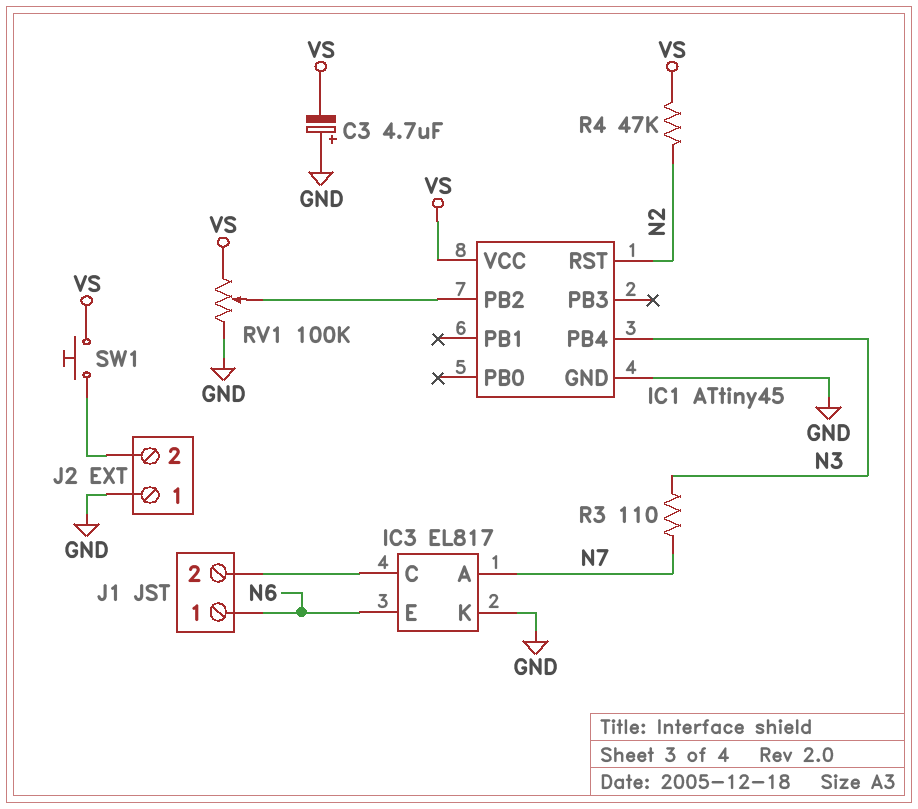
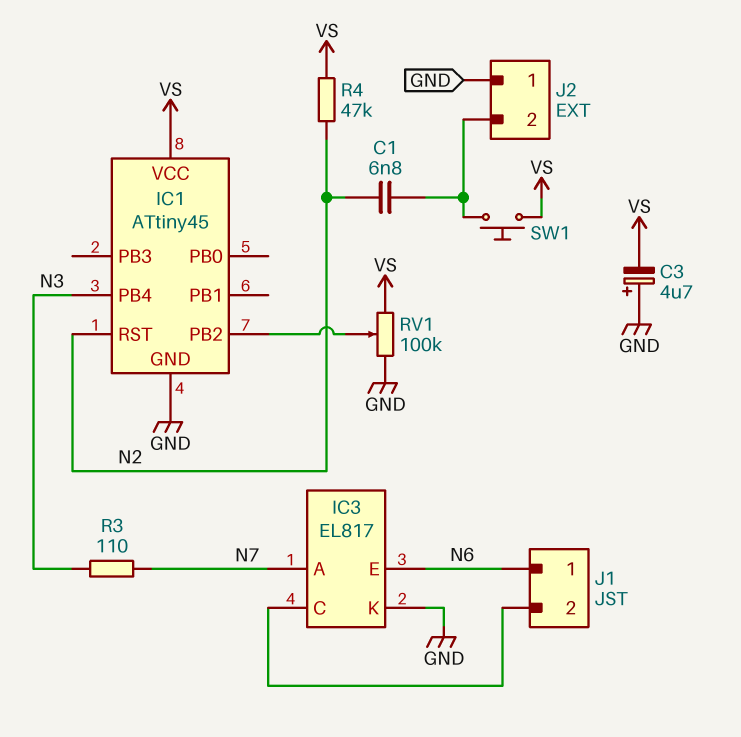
C1: none -> 6.8nF (J2/2, N2)

